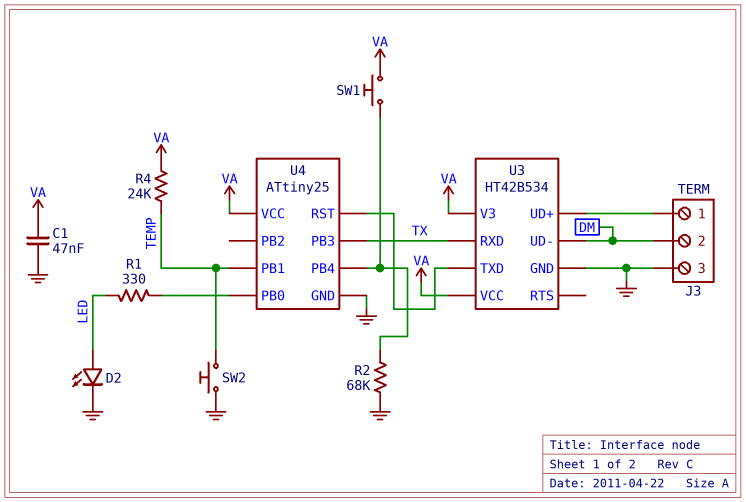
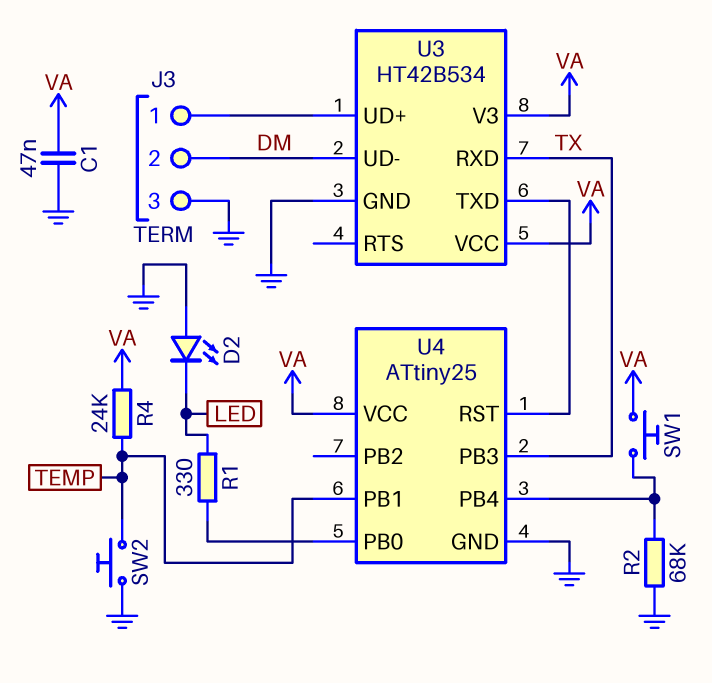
D2: LED (A LED, K GND) -> LED (A GND, K LED)

